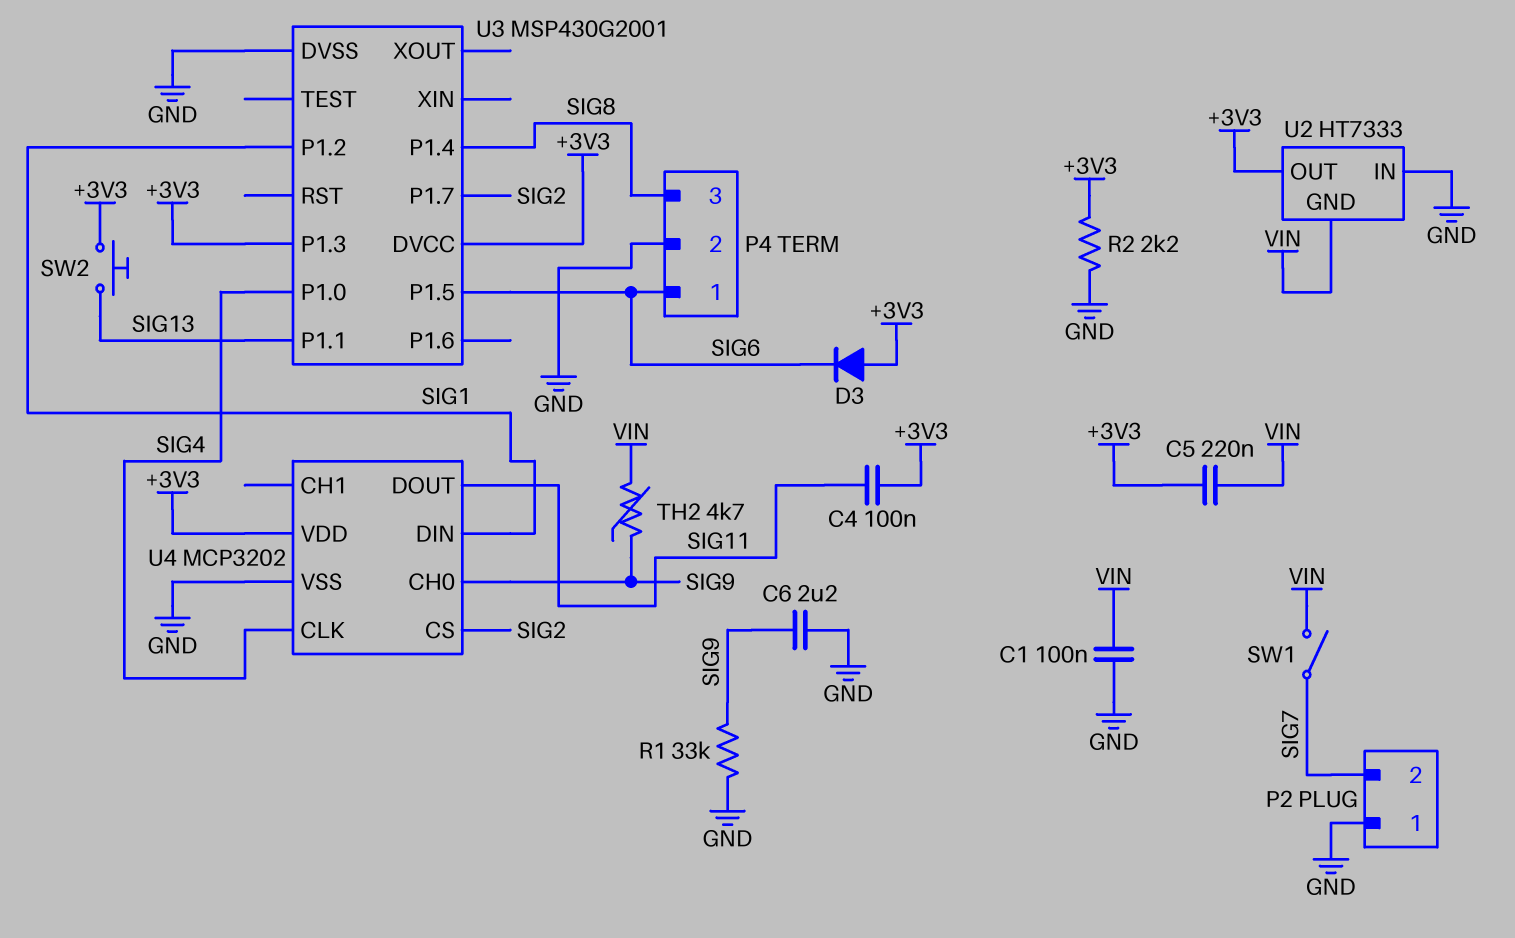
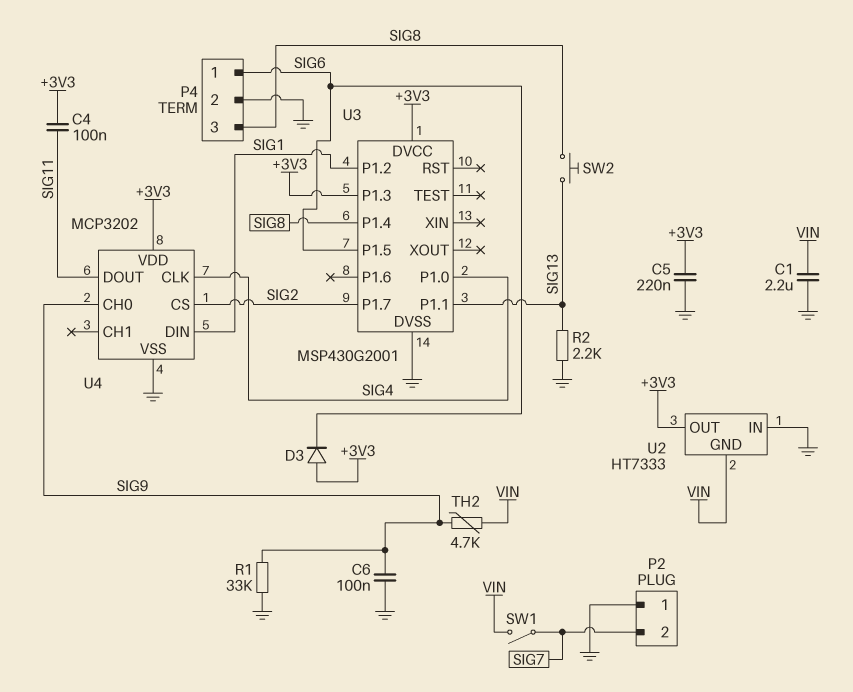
C1: 100nF (GND, VIN) -> 2.2uF (GND, VIN)
C5: 220nF (+3V3, VIN) -> 220nF (+3V3, GND)
C6: 2.2uF (GND, SIG9) -> 100nF (GND, SIG9)
R2: 2.2k (+3V3, GND) -> 2.2k (GND, SIG13)
SW2: button (+3V3, SIG13) -> button (SIG8, SIG13)

